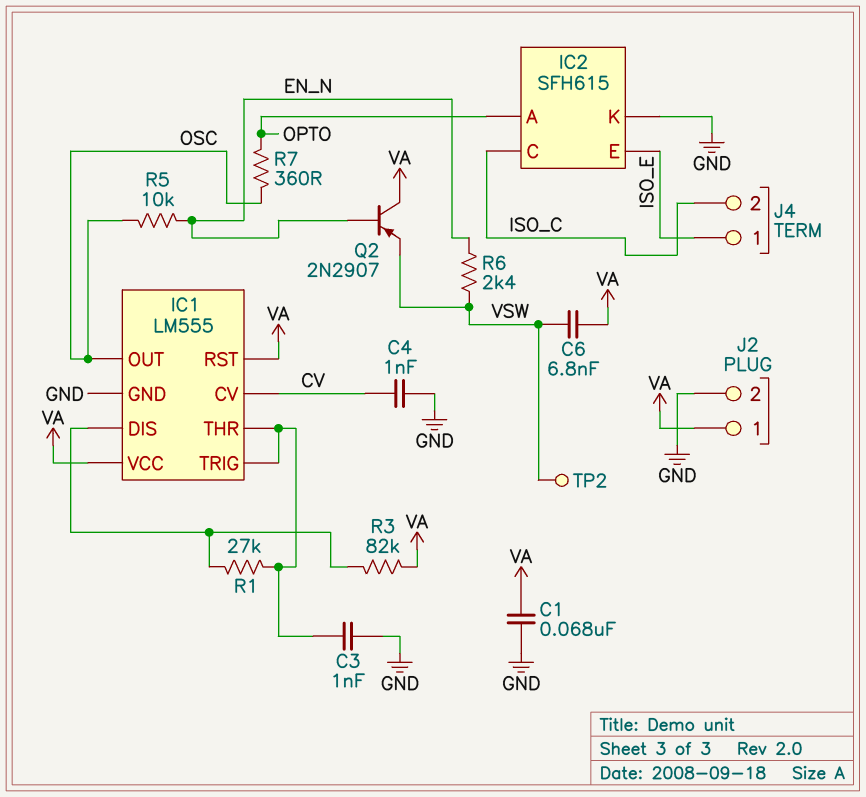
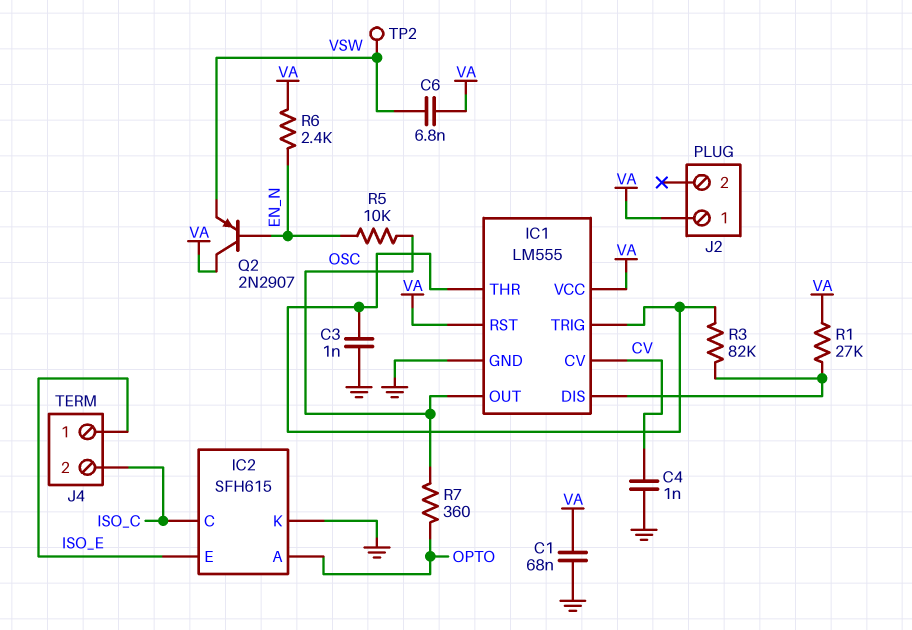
J2 pin 2: GND -> none
R1: 27k (IC1/DIS, IC1/THR) -> 27k (IC1/DIS, VA)
R3: 82k (IC1/DIS, VA) -> 82k (IC1/DIS, IC1/THR)
R6: 2.4k (EN_N, VSW) -> 2.4k (EN_N, VA)

